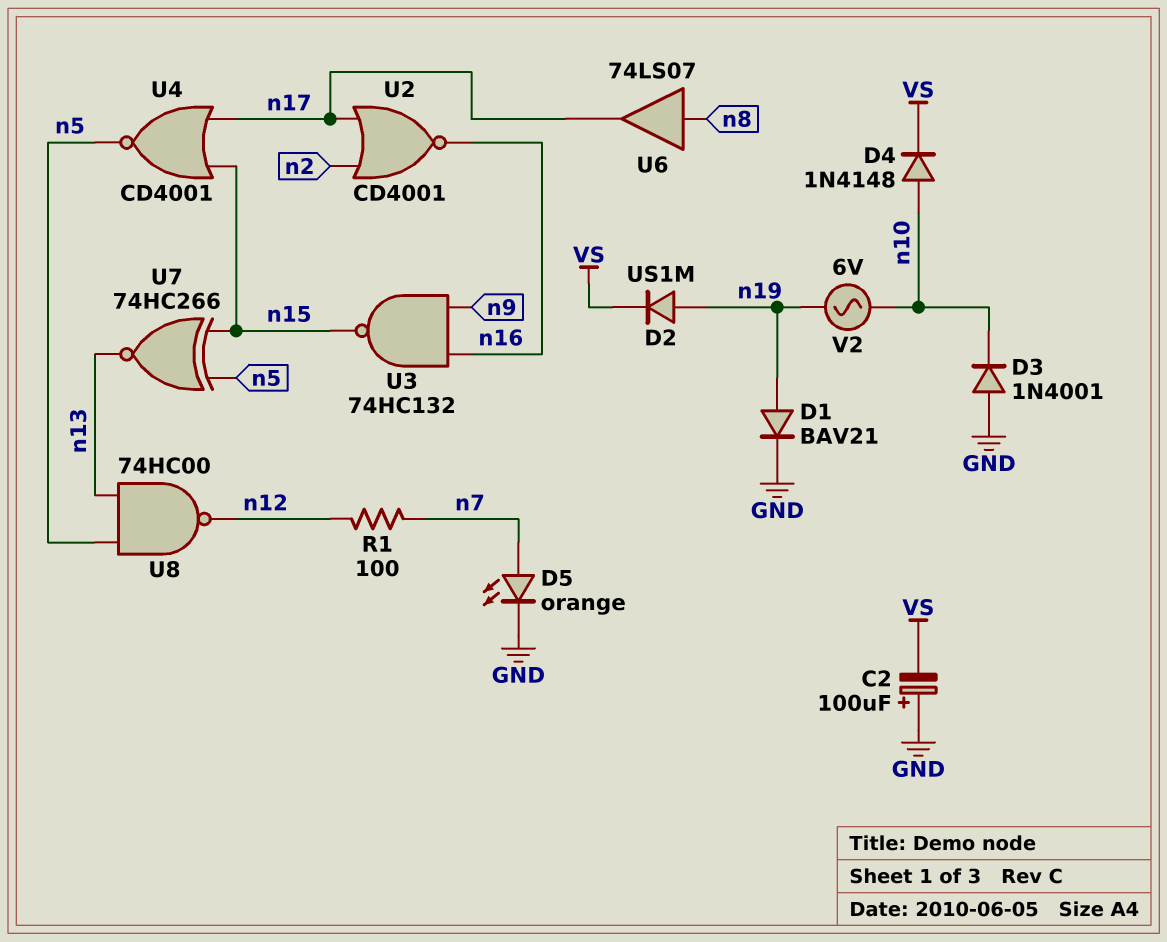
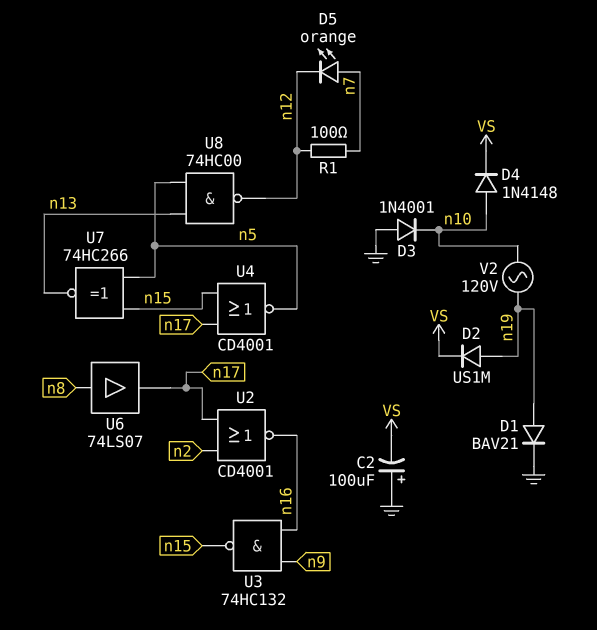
D5: LED orange (A n7, K GND) -> LED orange (A n7, K n12)
V2: AC 6V (n10, n19) -> AC 120V (n10, n19)

